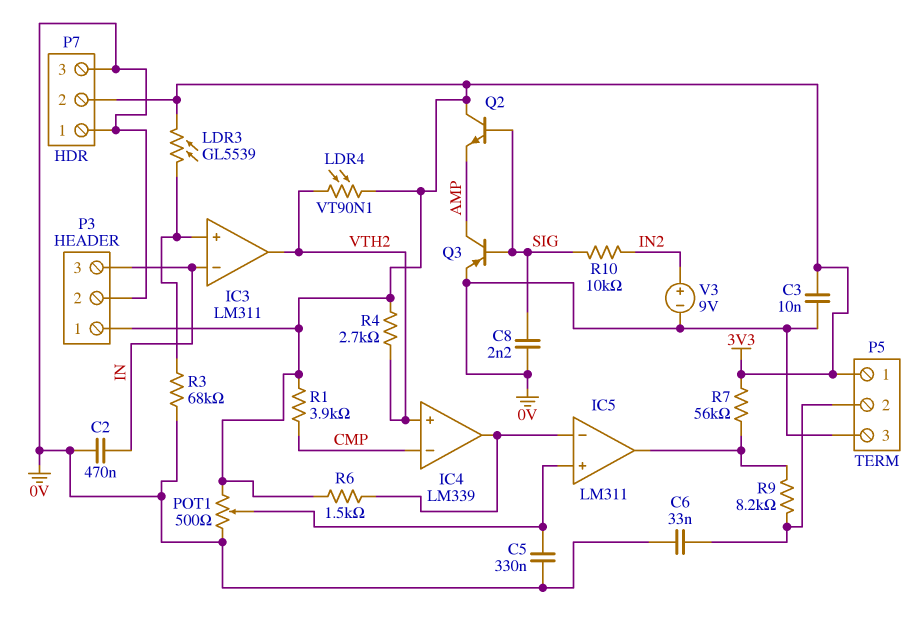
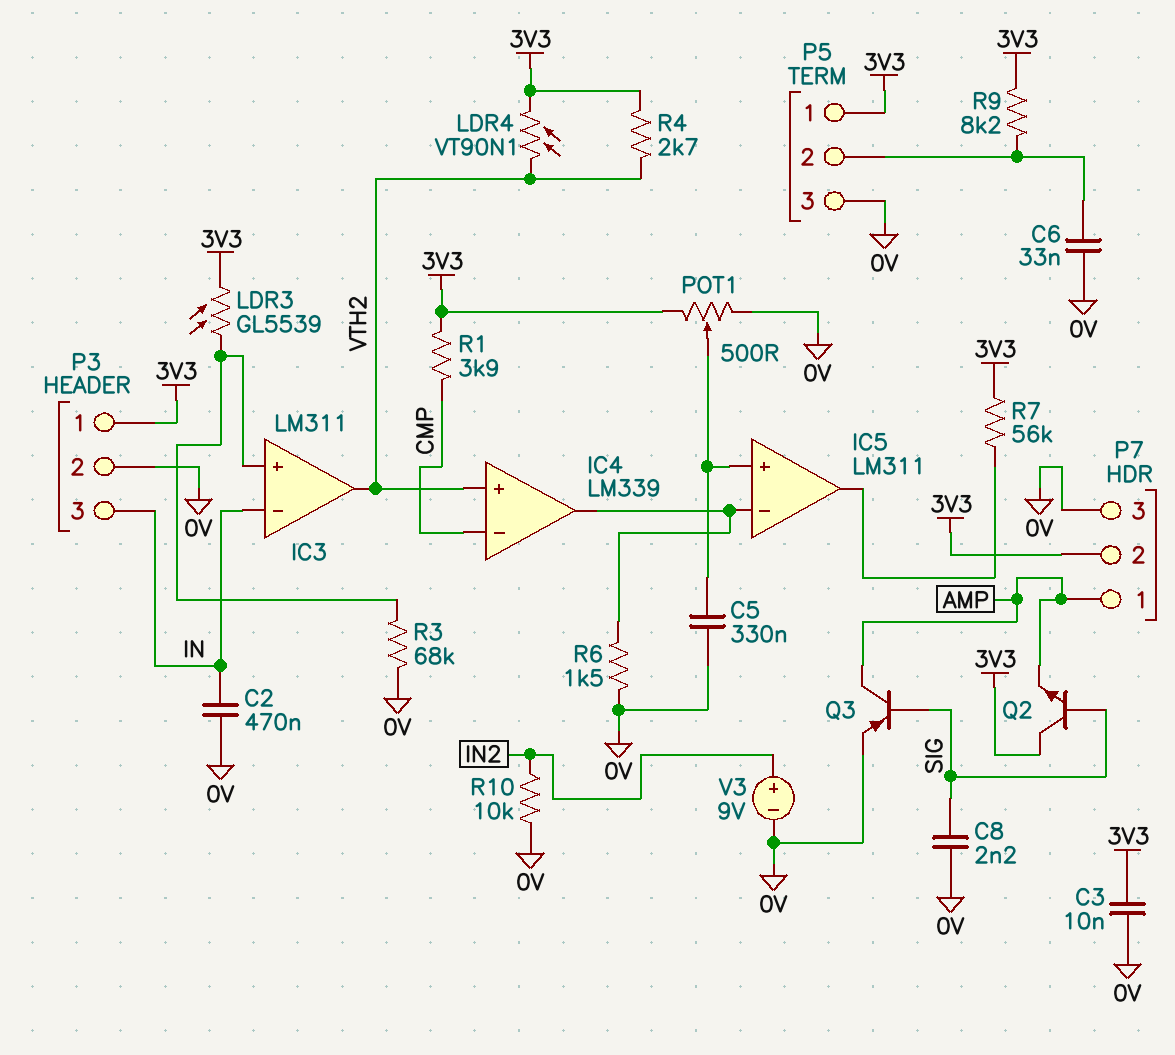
P7 pin 1: 0V -> AMP
R6: 1.5k (3V3, IC4/out) -> 1.5k (0V, IC4/out)
R9: 8.2k (IC5/out, P5/2) -> 8.2k (3V3, P5/2)
R10: 10k (IN2, SIG) -> 10k (0V, IN2)

